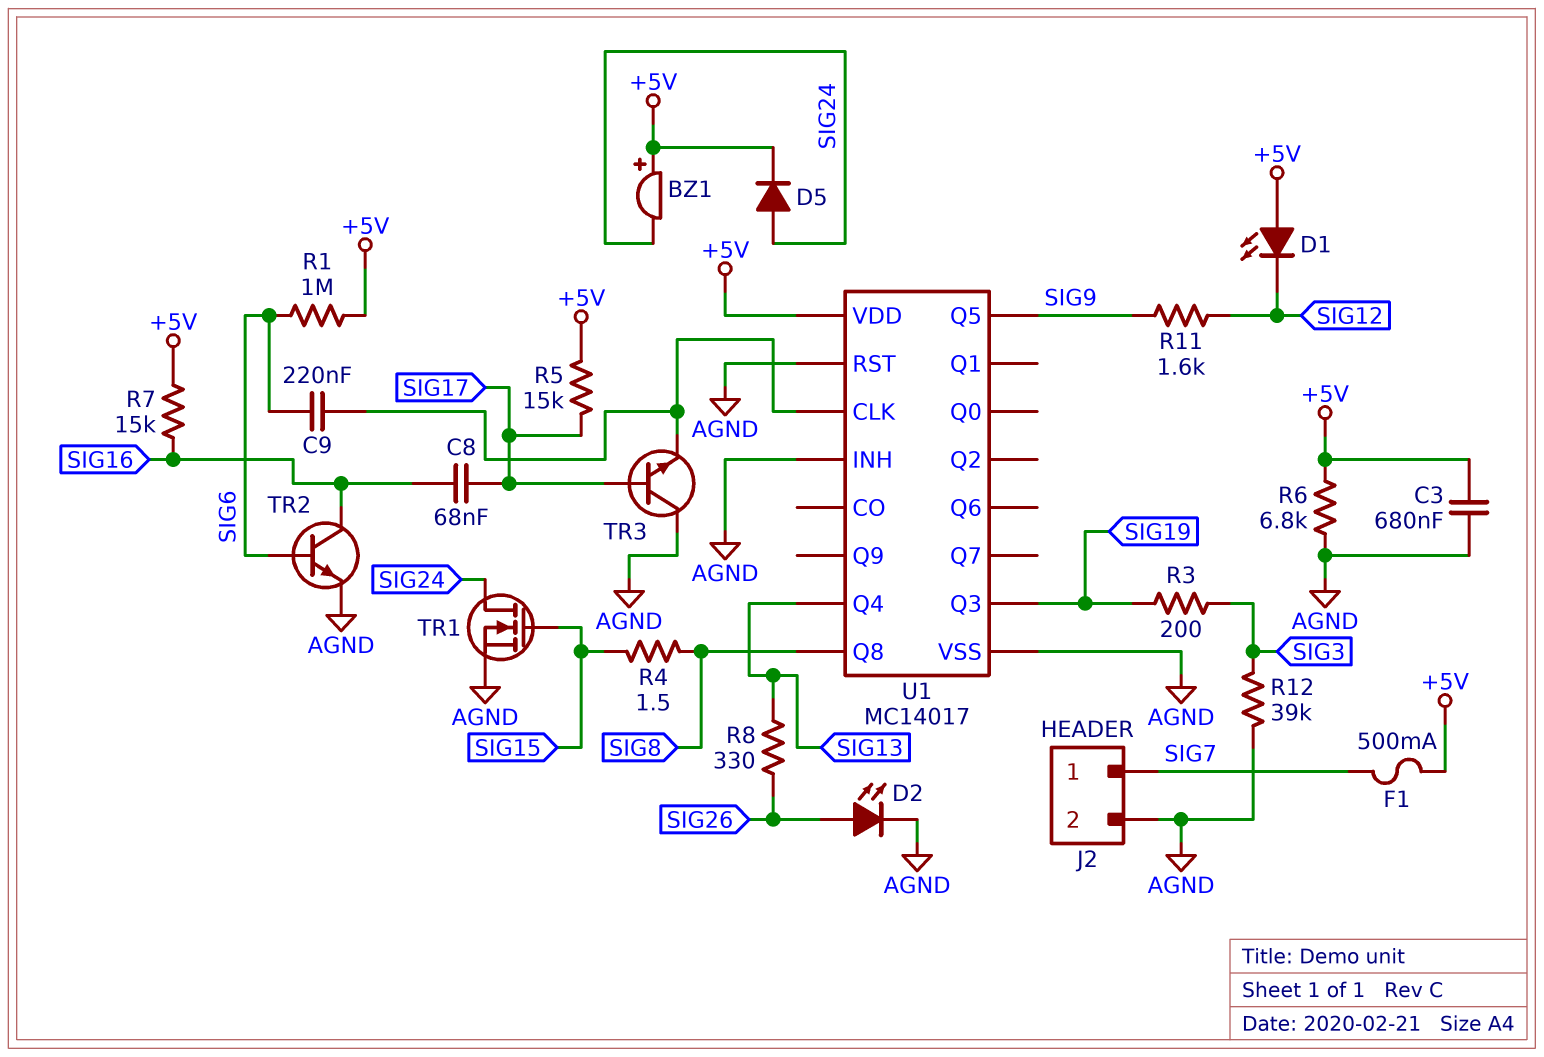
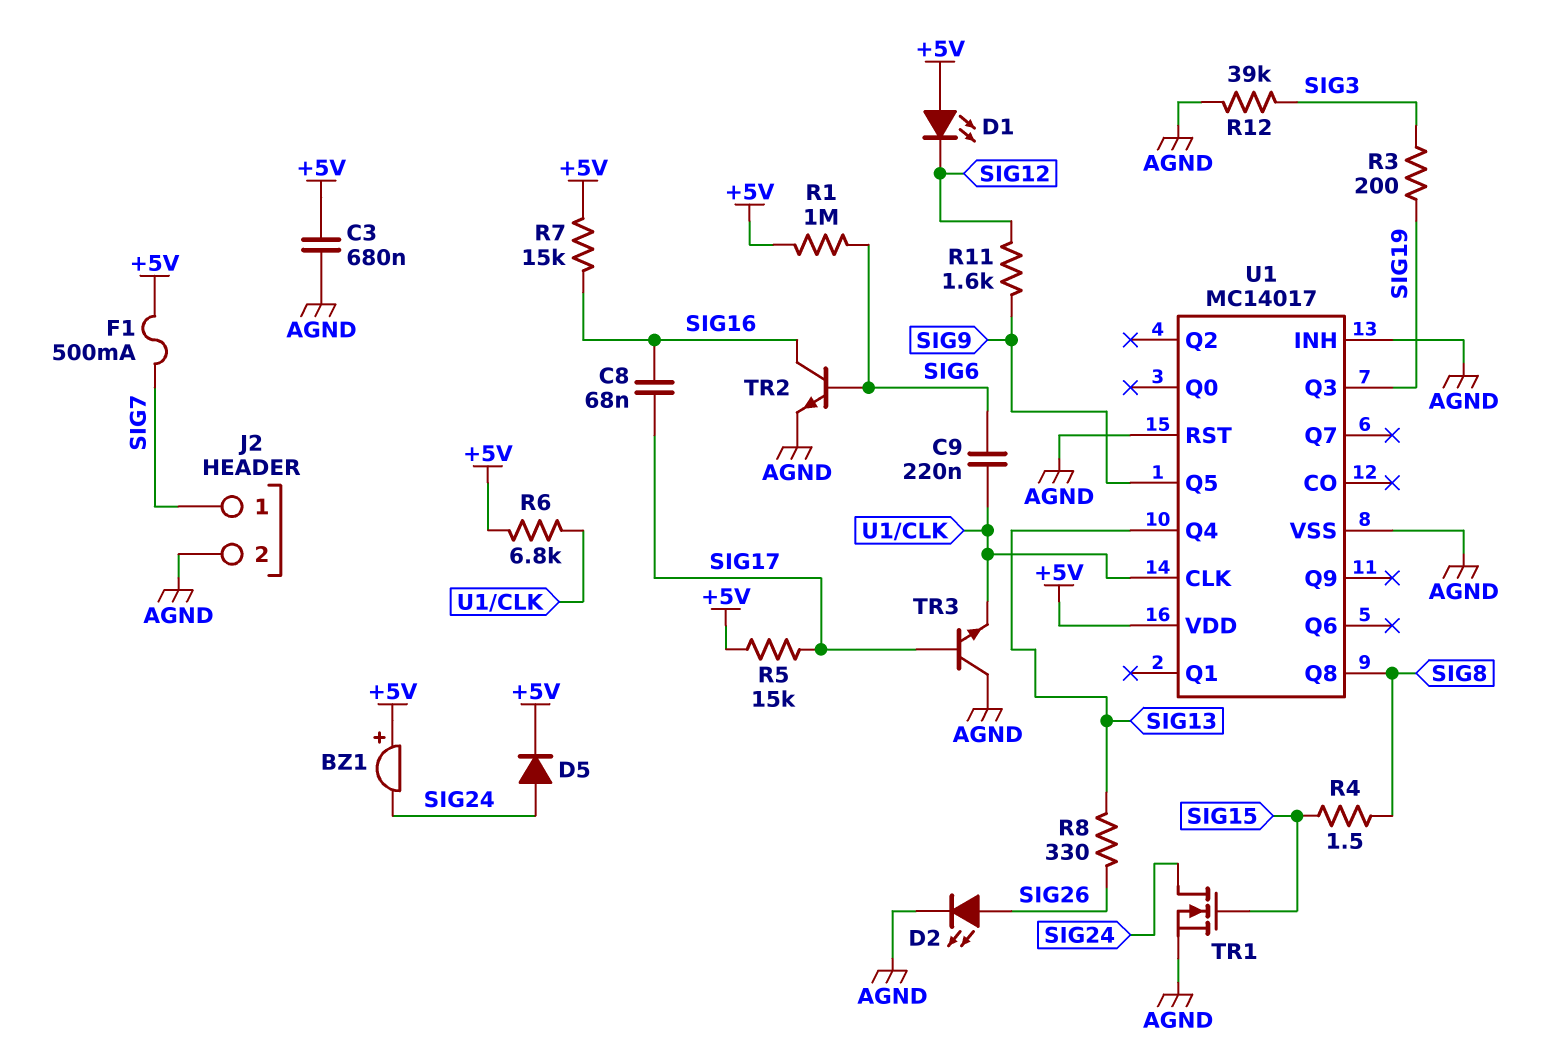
R6: 6.8k (+5V, AGND) -> 6.8k (+5V, U1/CLK)

